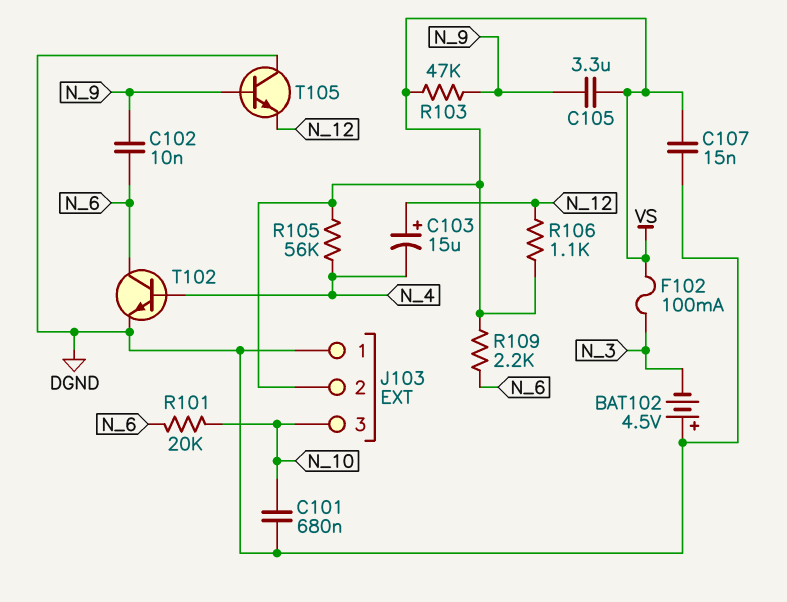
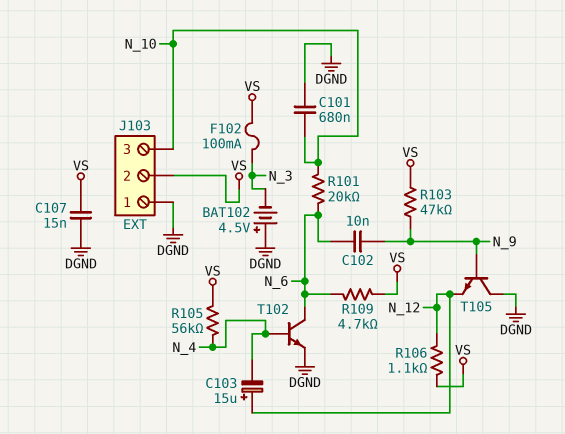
C105: 3.3uF (N_9, VS) -> none
R109: 2.2k (N_6, VS) -> 4.7k (N_6, VS)

